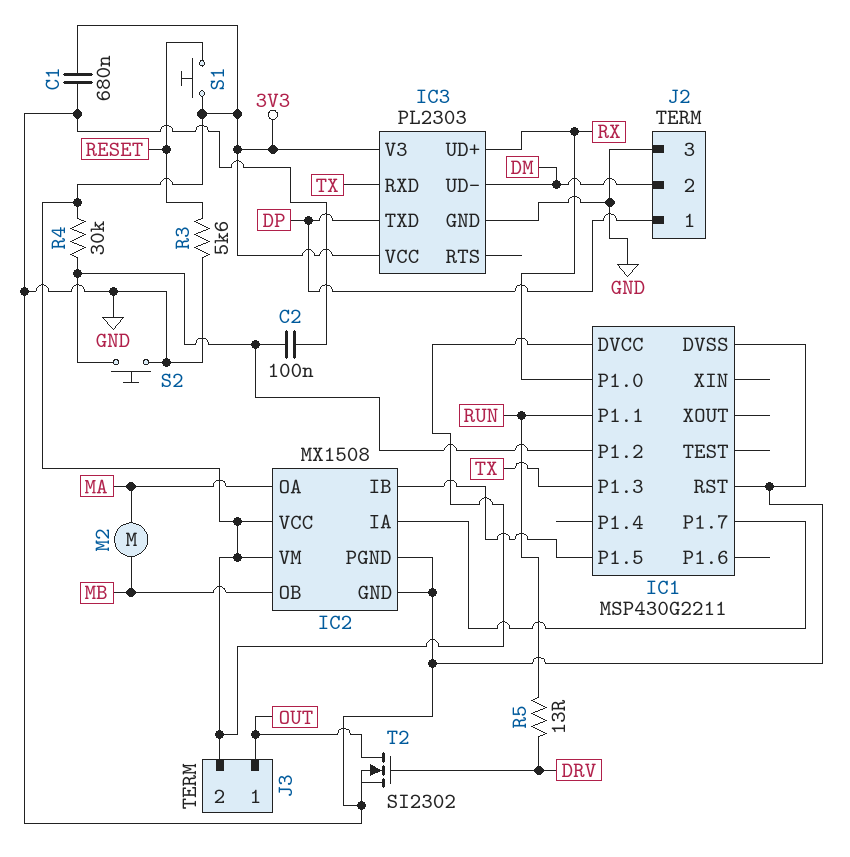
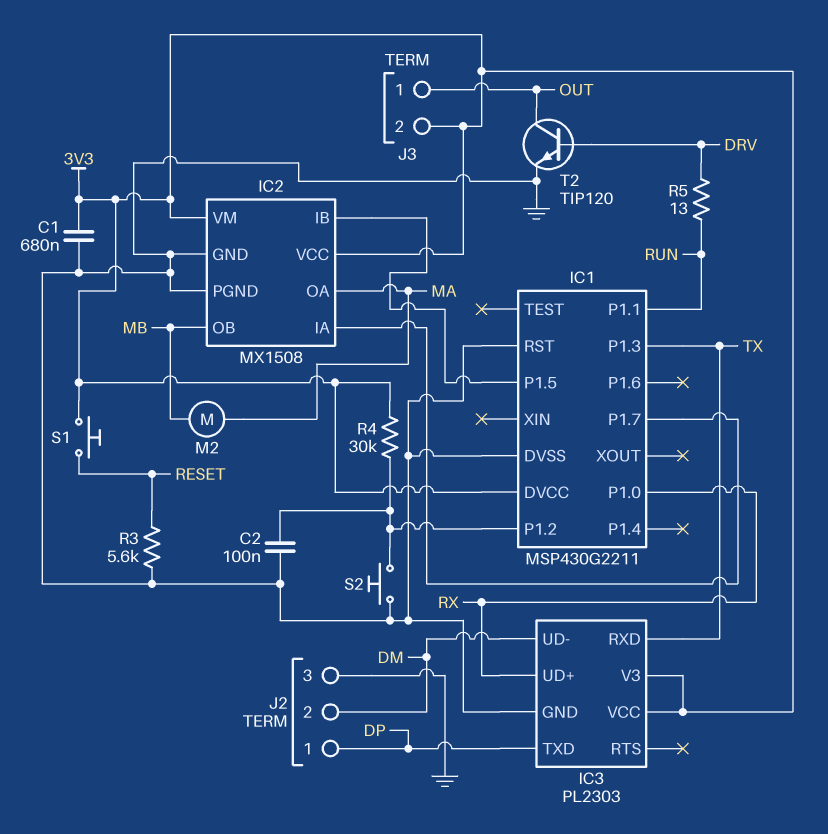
T2: NMOS SI2302 (G DRV, D OUT, S GND) -> NPN TIP120 (B DRV, C OUT, E GND)

